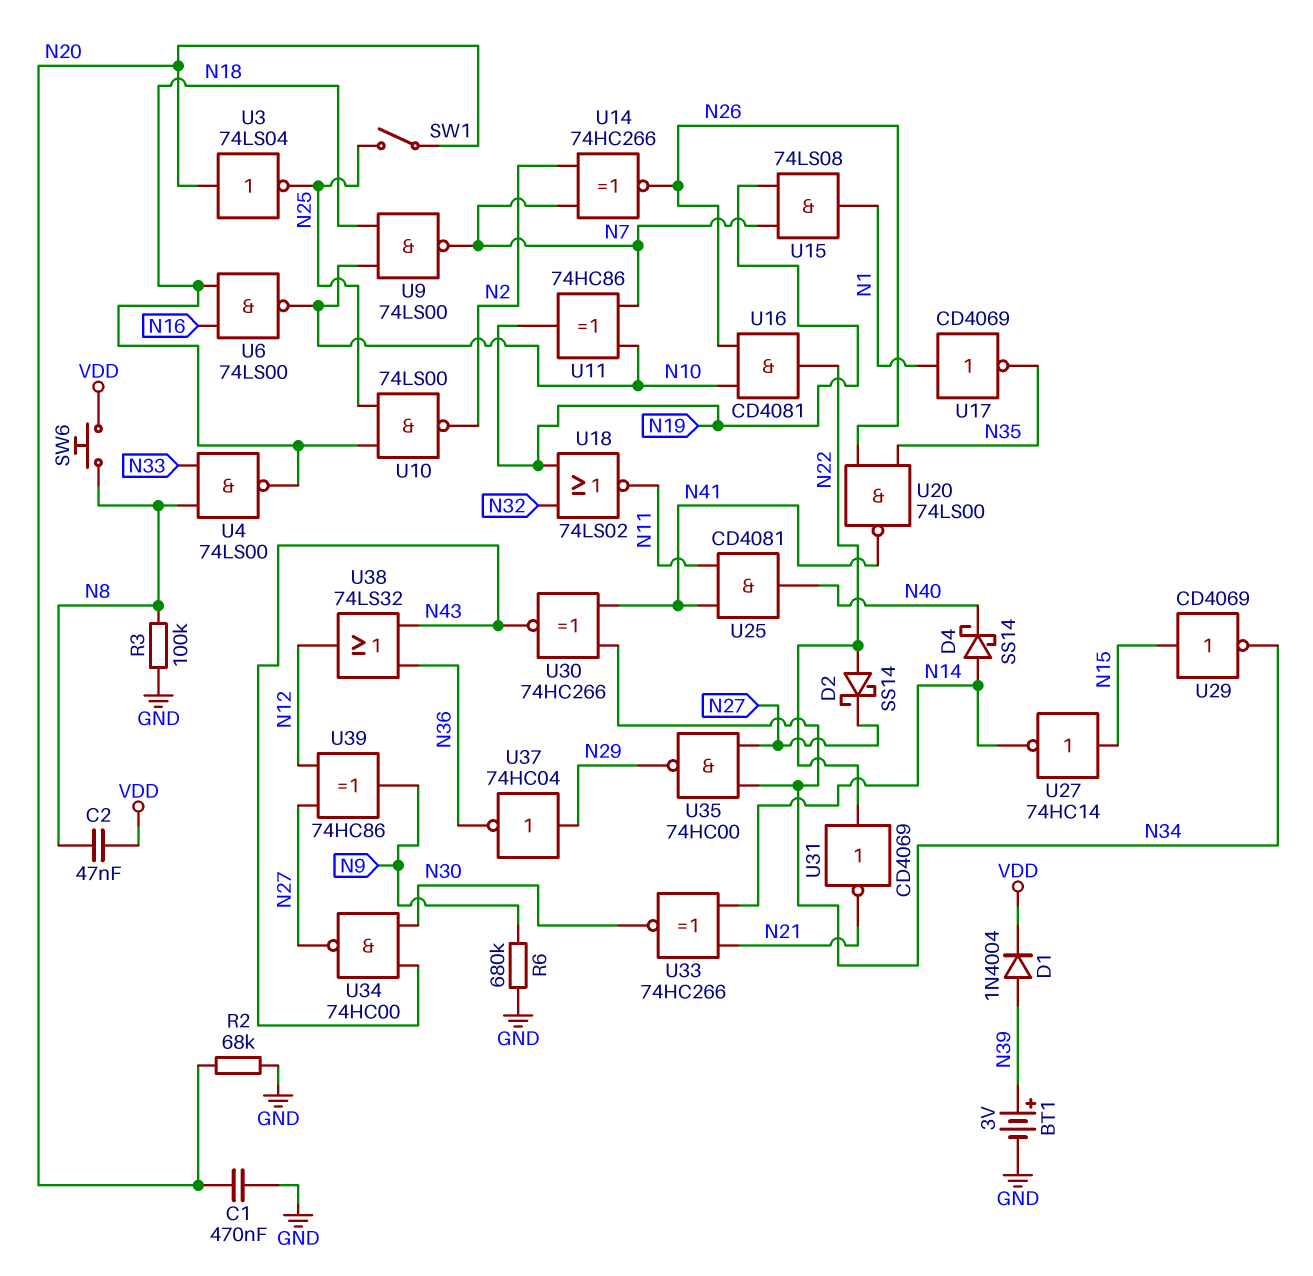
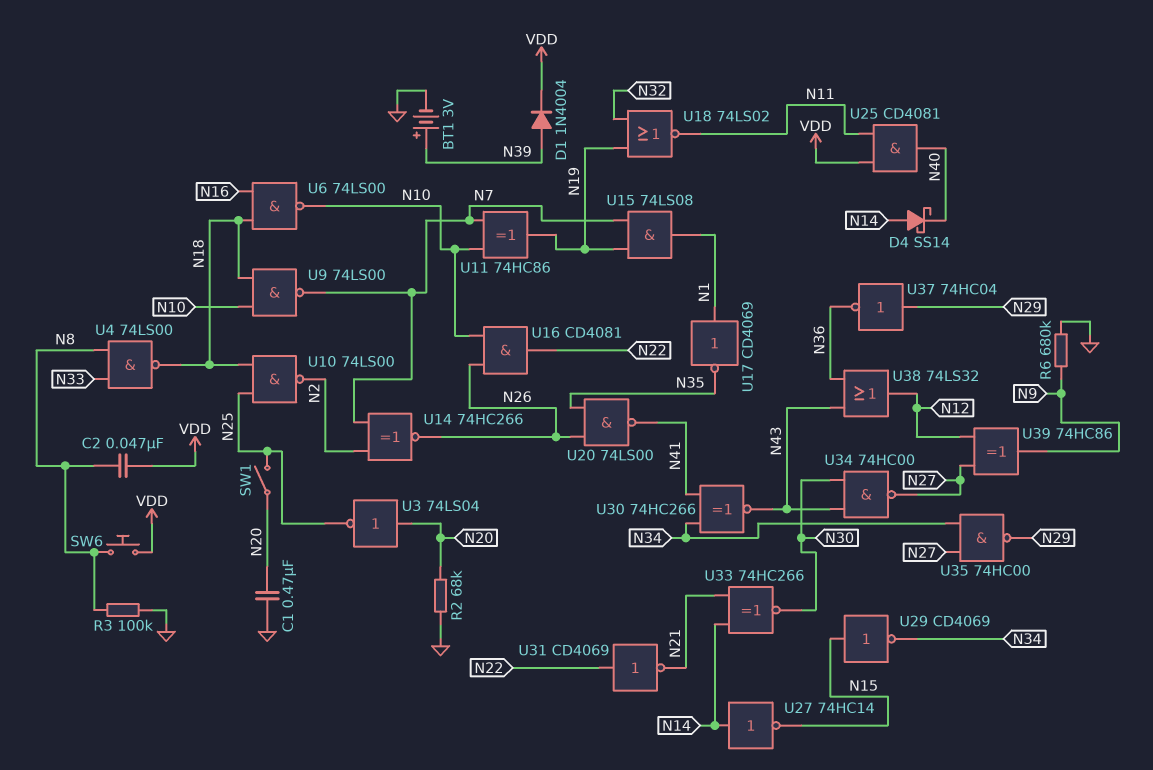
D2: schottky SS14 (A N22, K N27) -> none
U25: AND CD4081 (in N11, in N41, out N40) -> AND CD4081 (in N11, in VDD, out N40)
U27: NOT 74HC14 (in N15, out N14) -> NOT 74HC14 (in N14, out N15)

